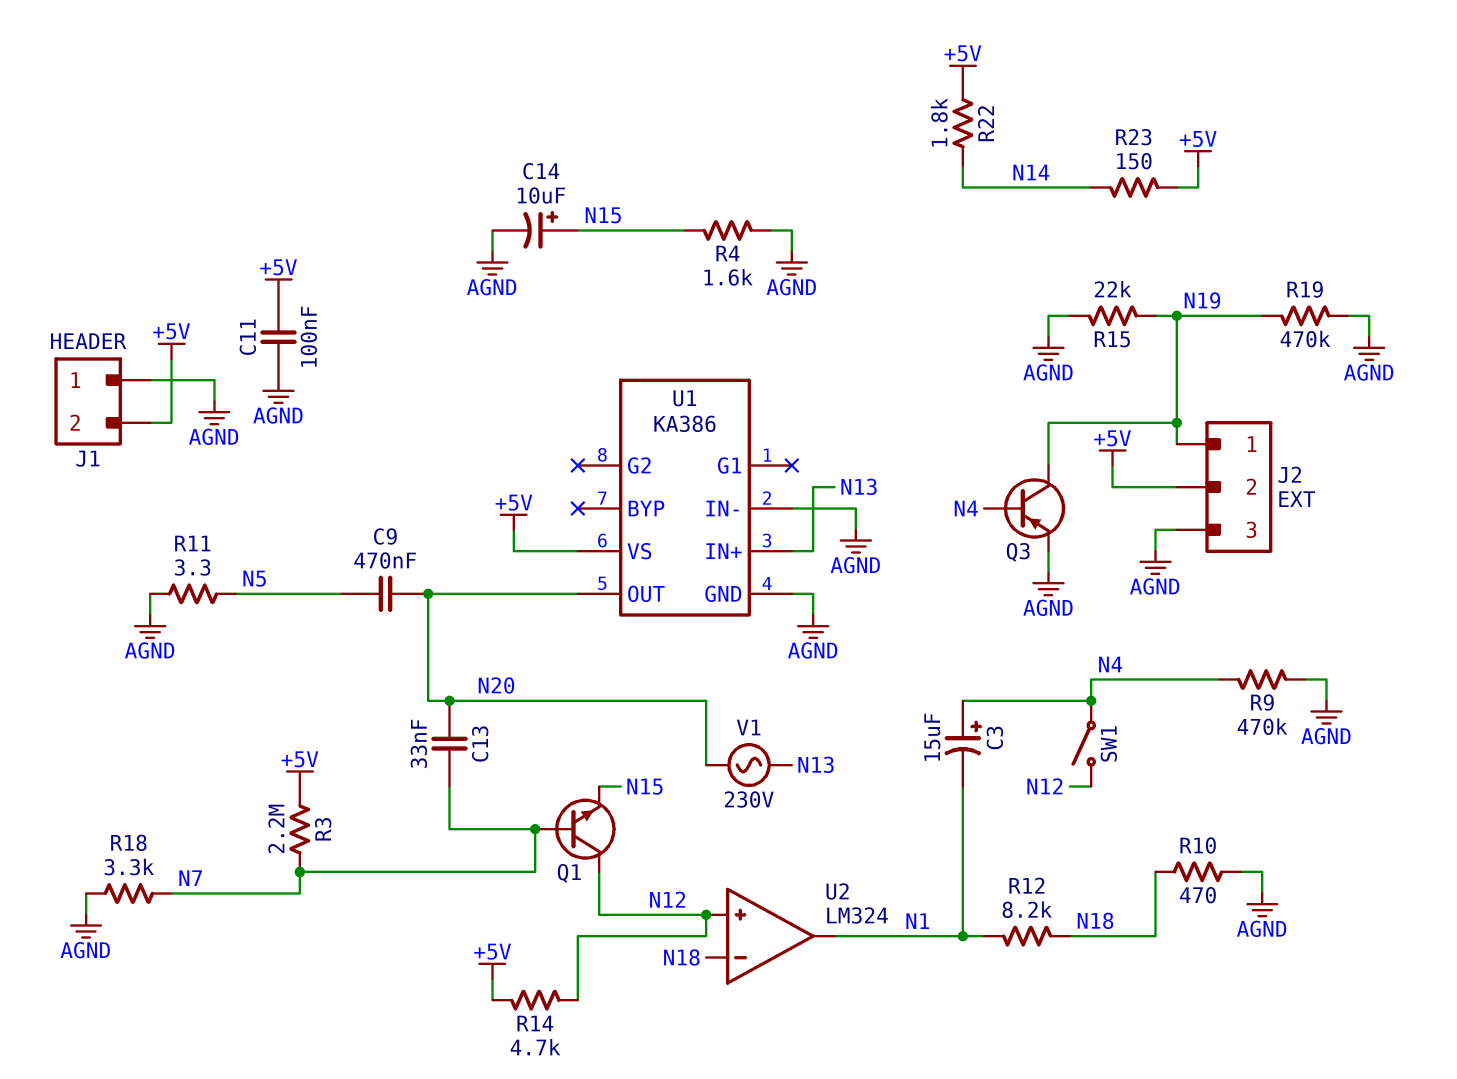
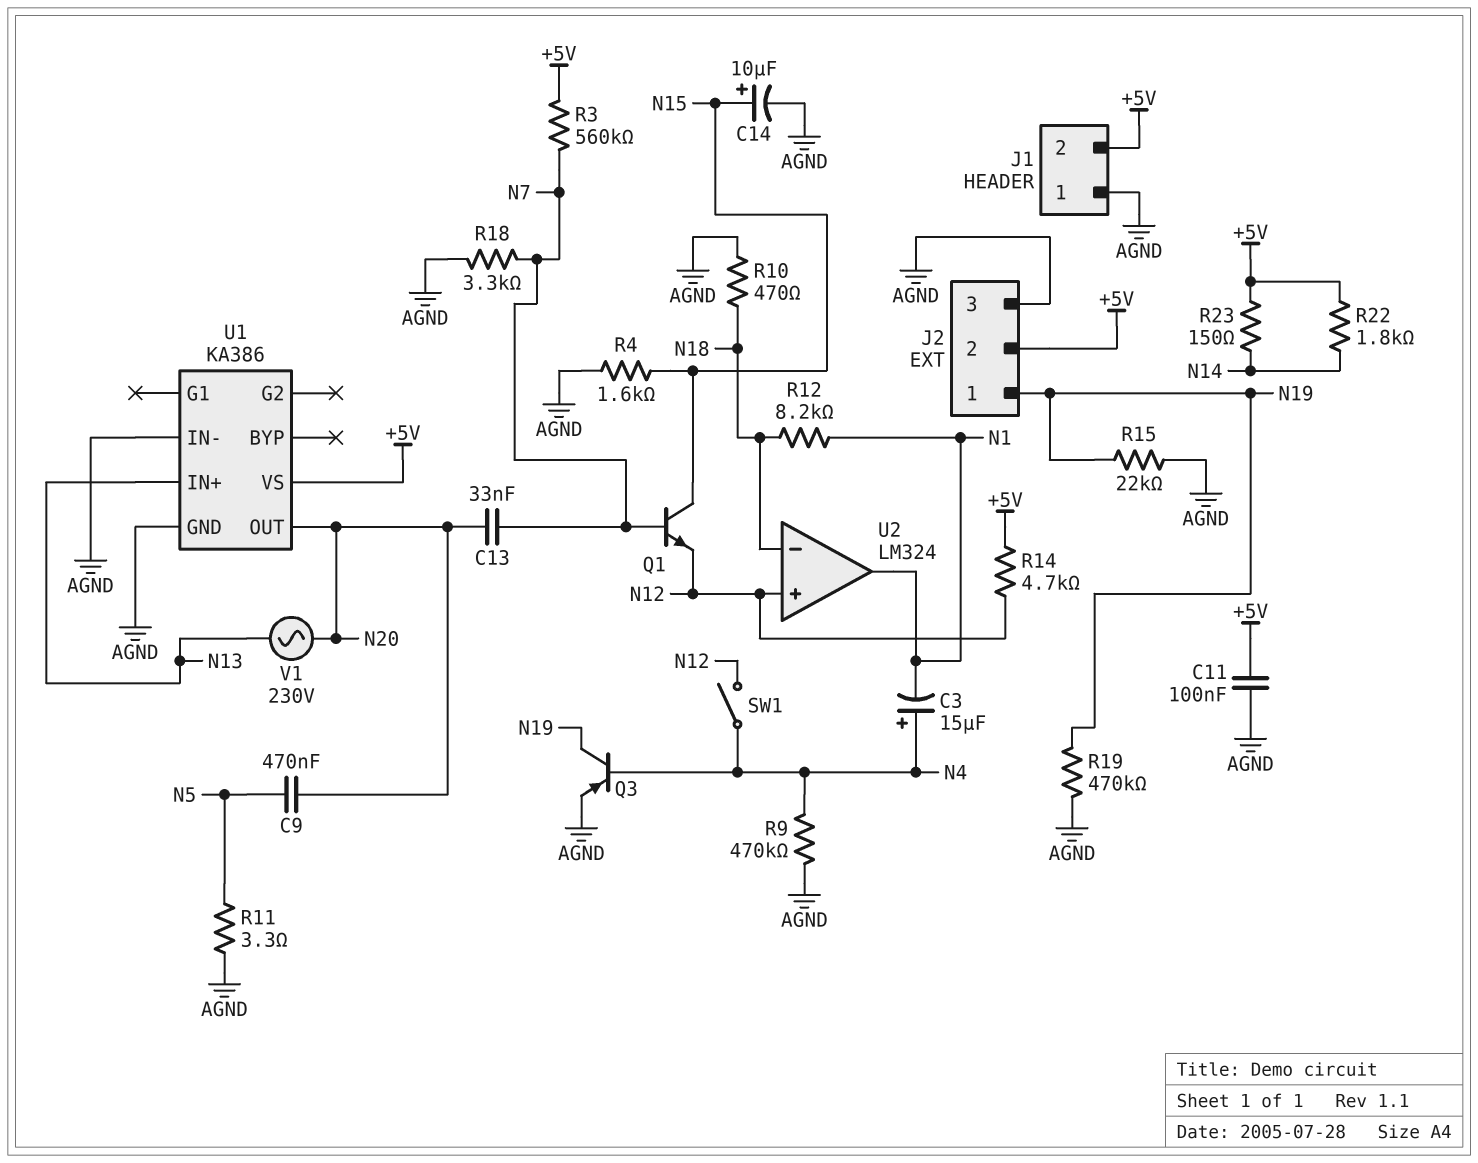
Q1: NPN (B N7, C N12, E N15) -> NPN (B N7, C N15, E N12)
R3: 2.2M (+5V, N7) -> 560k (+5V, N7)

